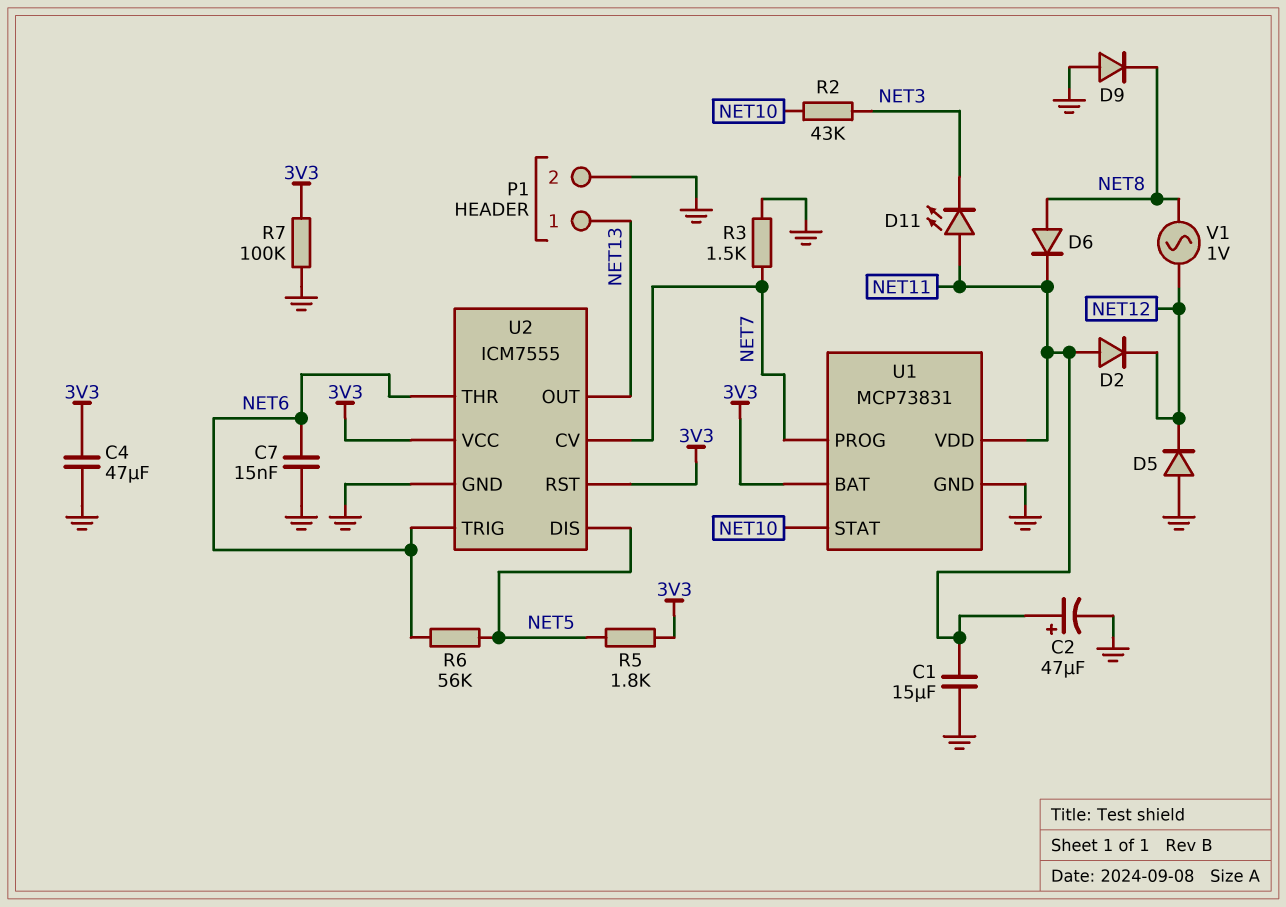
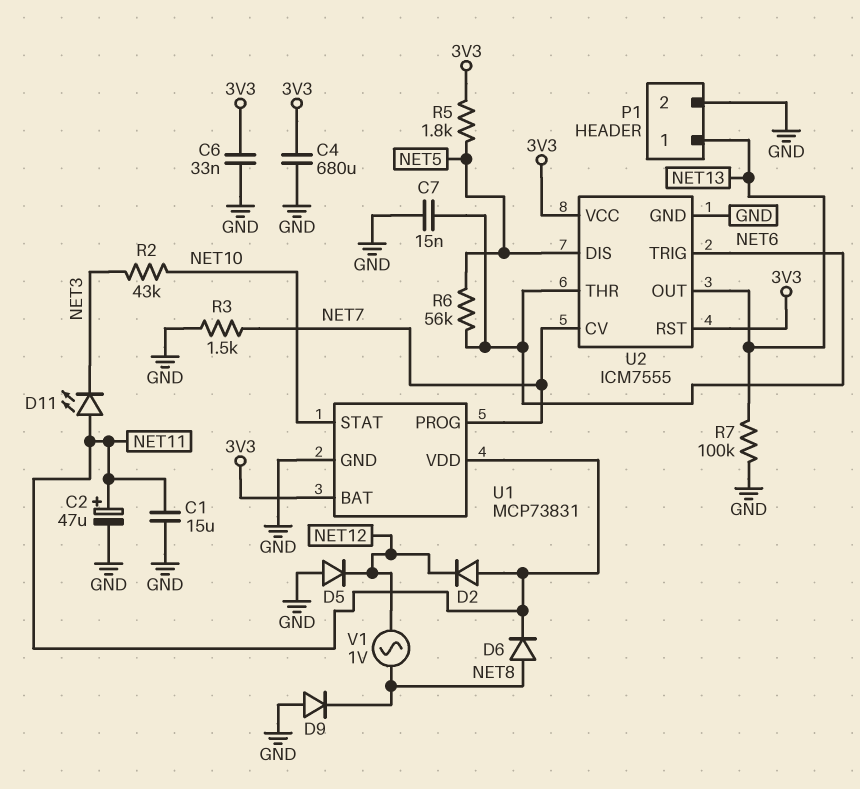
C4: 47uF (3V3, GND) -> 680uF (3V3, GND)
C6: none -> 33nF (3V3, GND)
R7: 100k (3V3, GND) -> 100k (GND, NET13)

